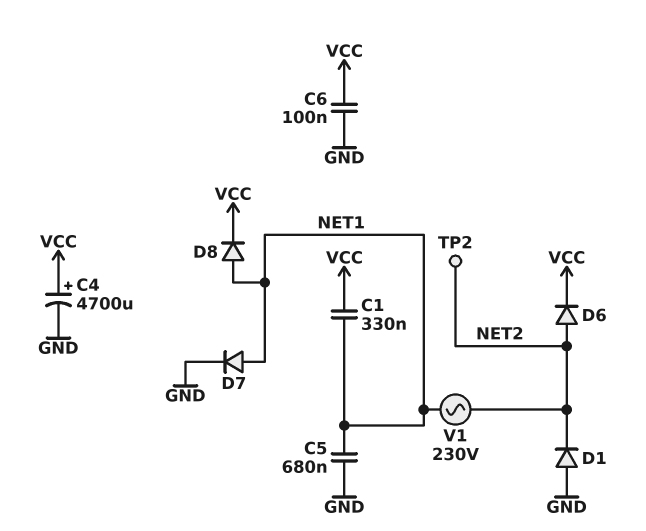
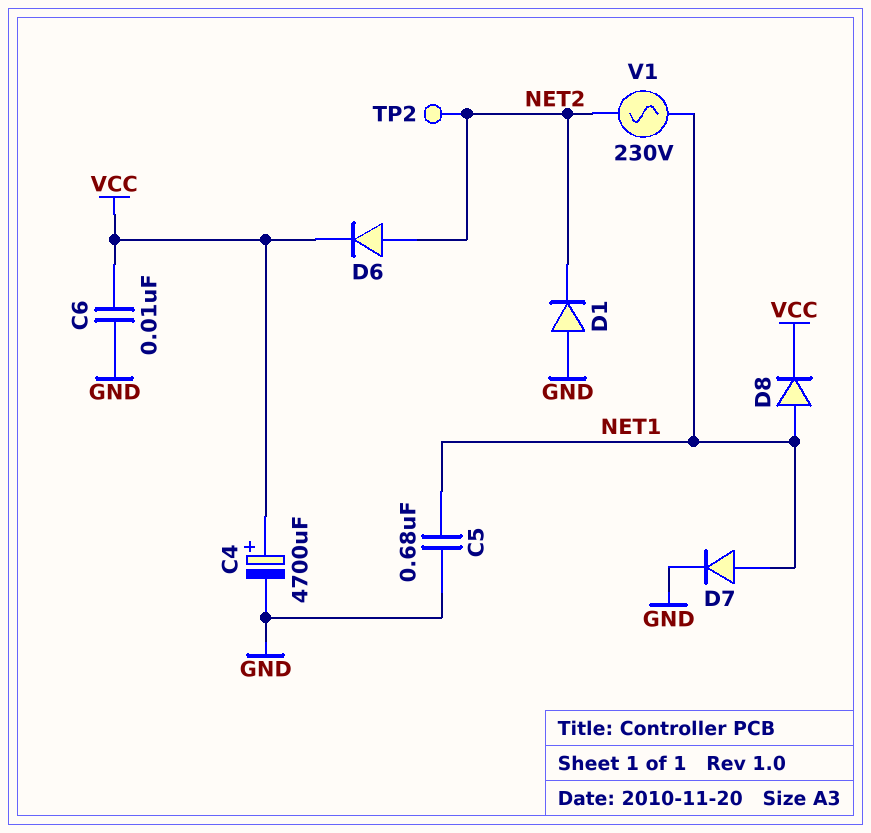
C1: 330nF (NET1, VCC) -> none
C6: 100nF (GND, VCC) -> 10nF (GND, VCC)

